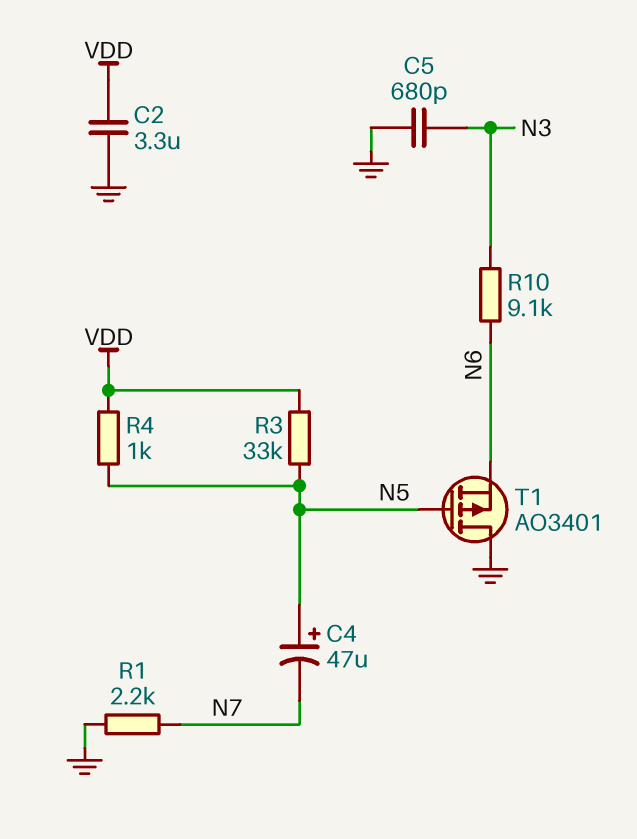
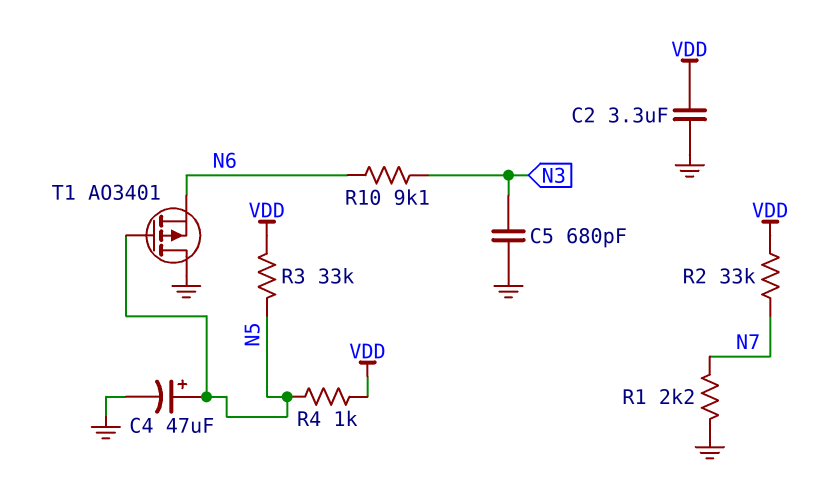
C4: 47uF (plus N5, minus N7) -> 47uF (plus N5, minus GND)
R2: none -> 33k (N7, VDD)

